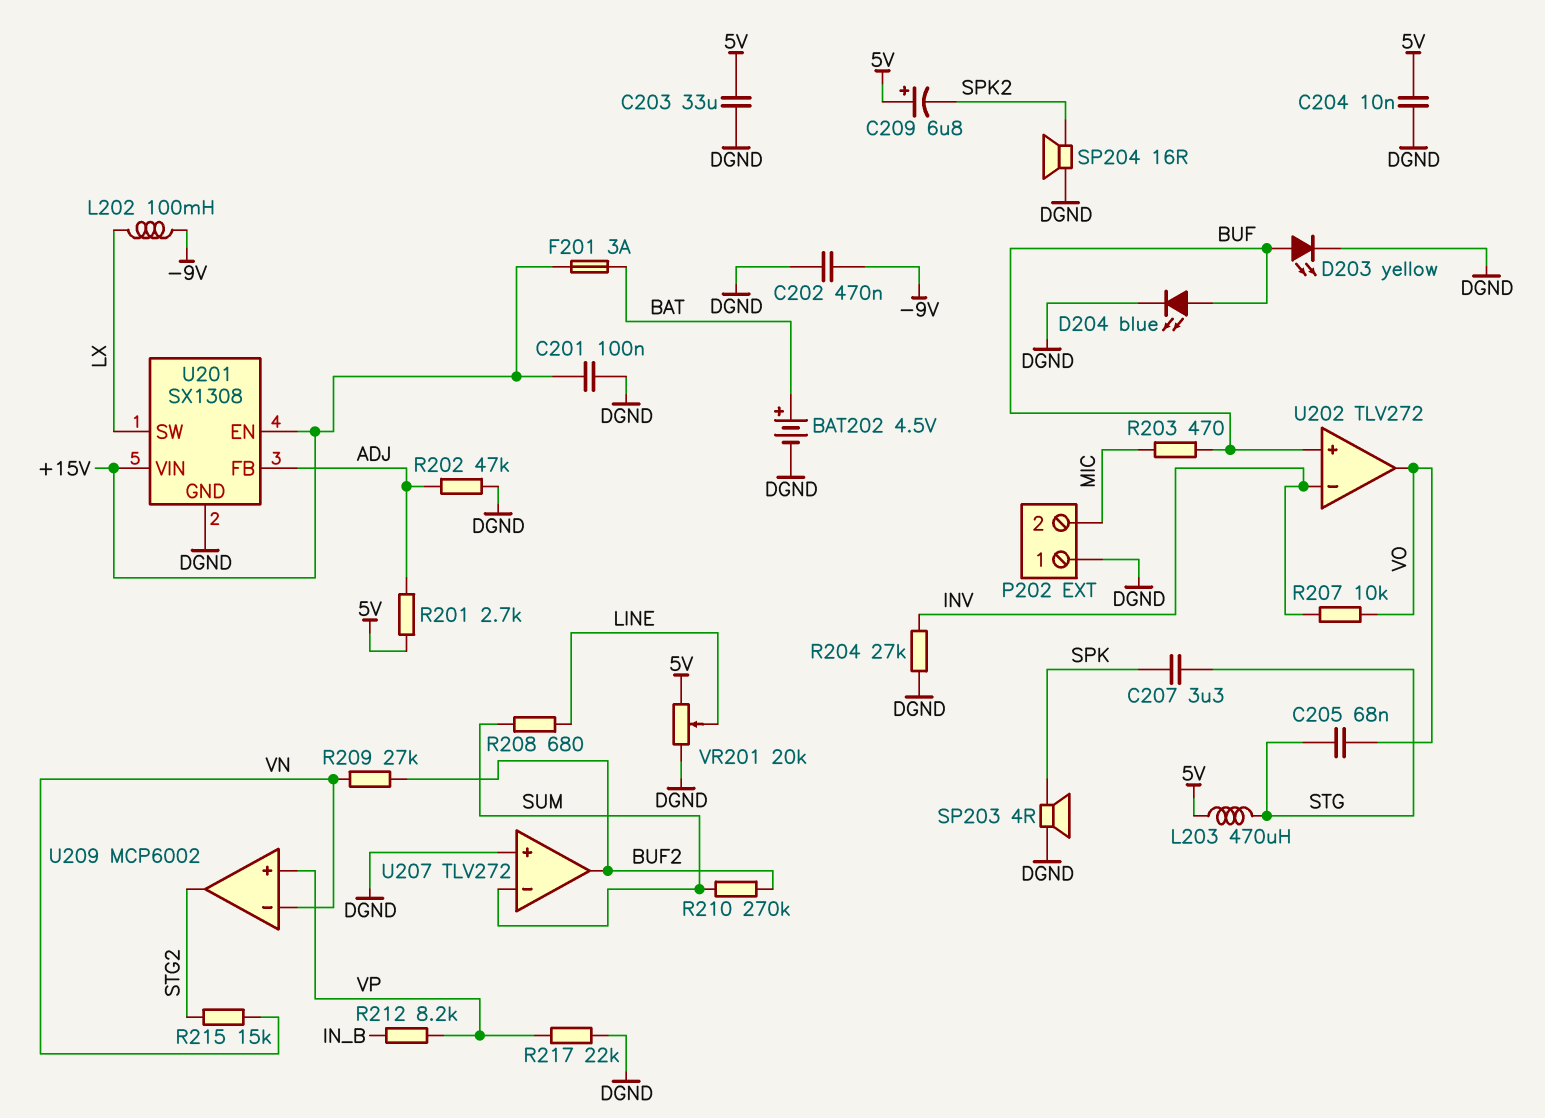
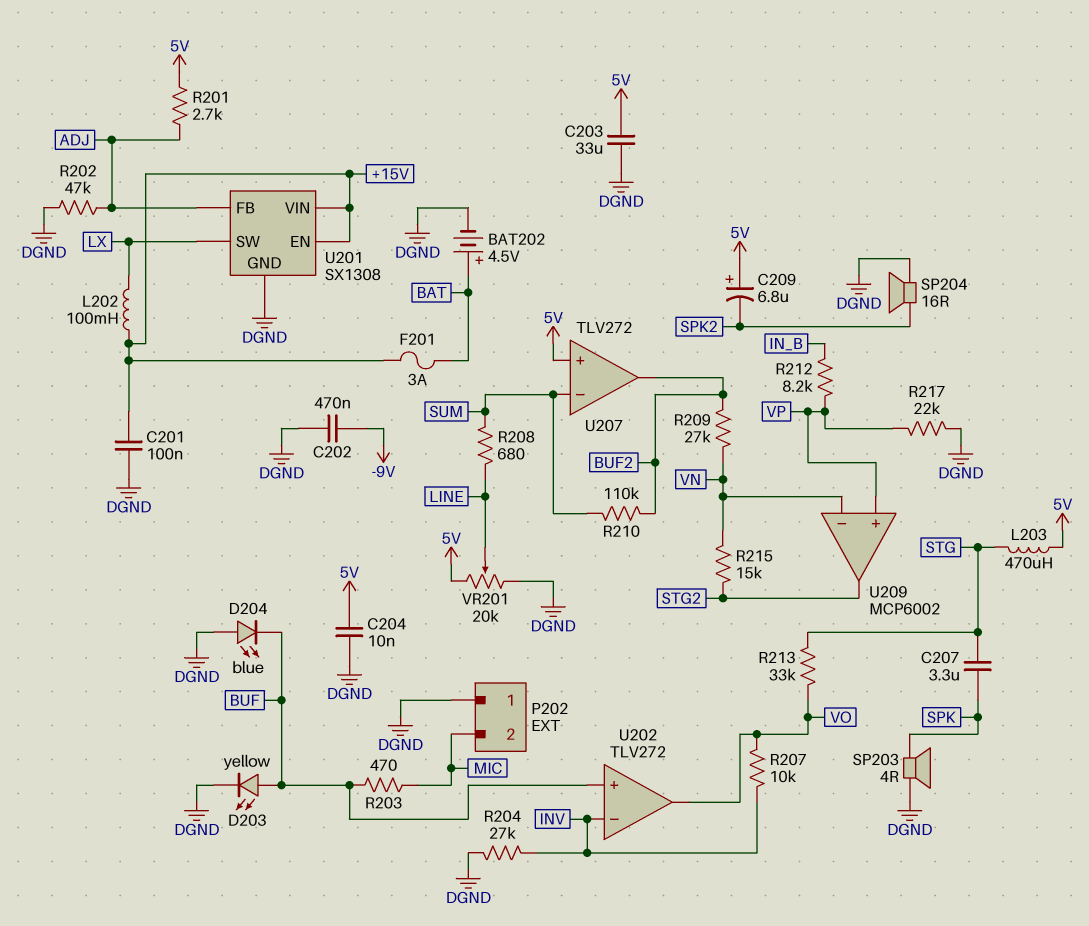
C205: 68nF (STG, VO) -> none
D204: LED blue (A BUF, K DGND) -> LED blue (A DGND, K BUF)
L202: 100mH (-9V, LX) -> 100mH (+15V, LX)
R210: 270k (BUF2, SUM) -> 110k (BUF2, SUM)
R213: none -> 33k (STG, VO)
U207 pin in+: DGND -> 5V

